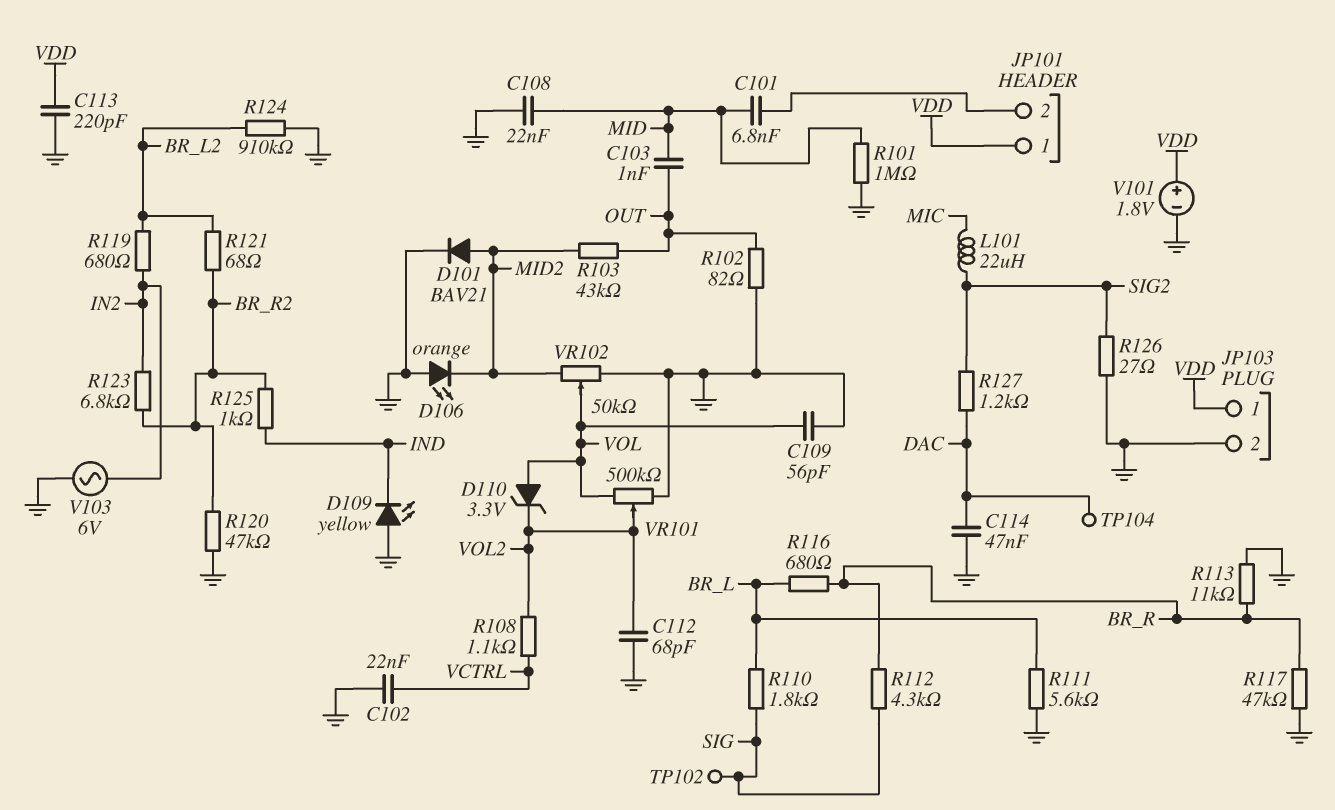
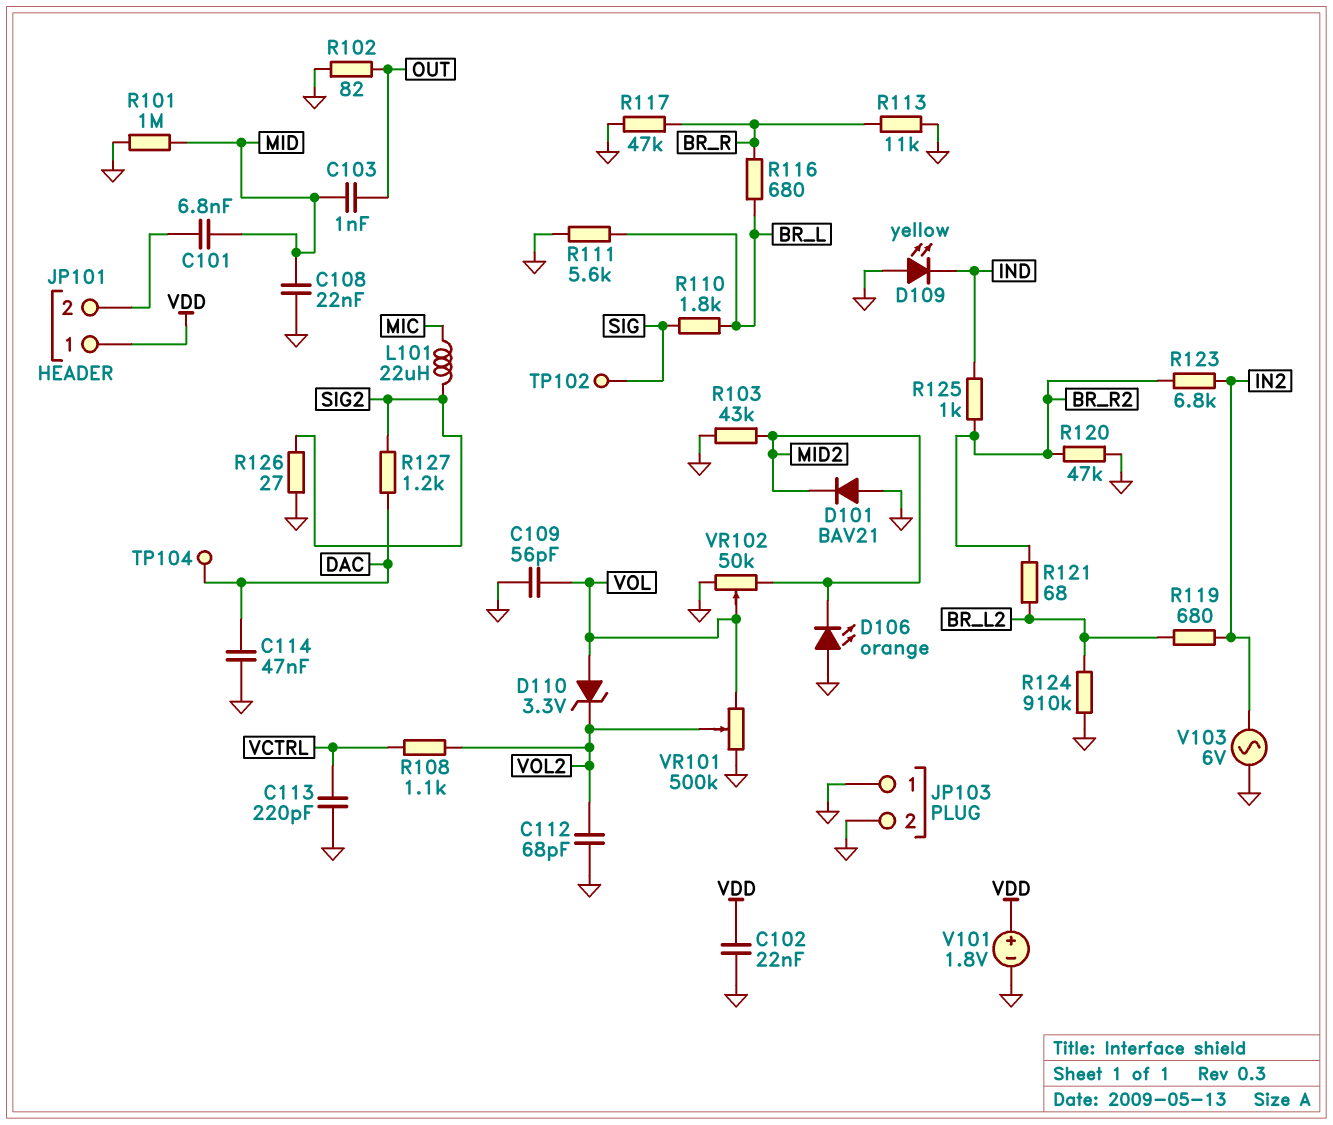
C102: 22nF (GND, VCTRL) -> 22nF (GND, VDD)
C113: 220pF (GND, VDD) -> 220pF (GND, VCTRL)
D101: diode BAV21 (A MID2, K GND) -> diode BAV21 (A GND, K MID2)
JP103 pin 1: VDD -> GND
R103: 43k (MID2, OUT) -> 43k (GND, MID2)
R112: 4.3k (BR_R, SIG) -> none

